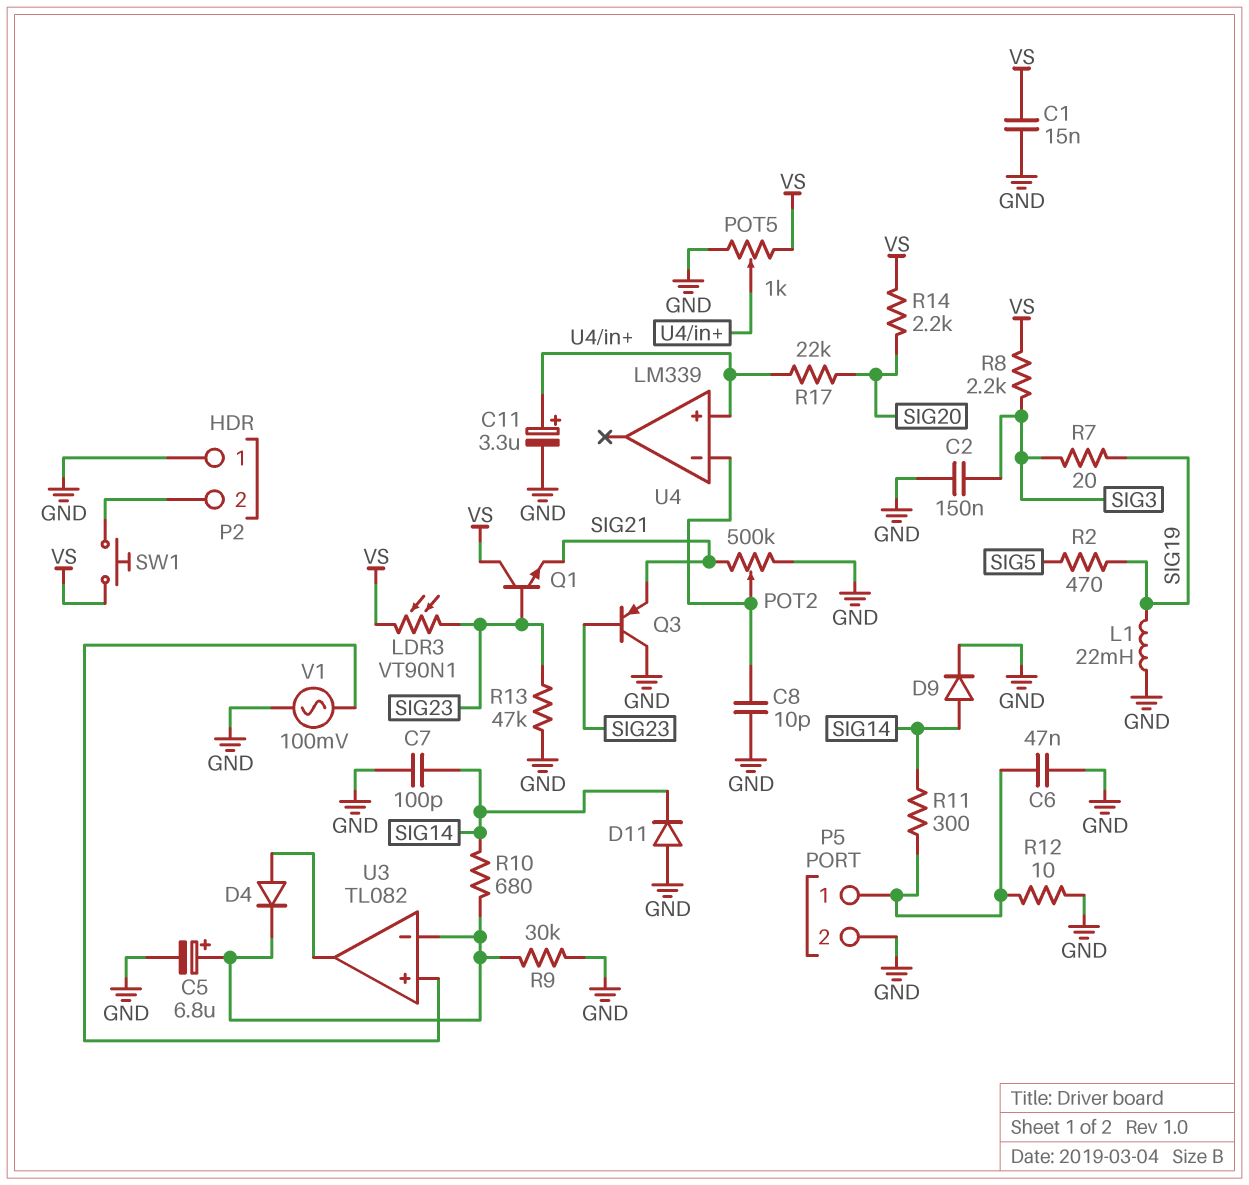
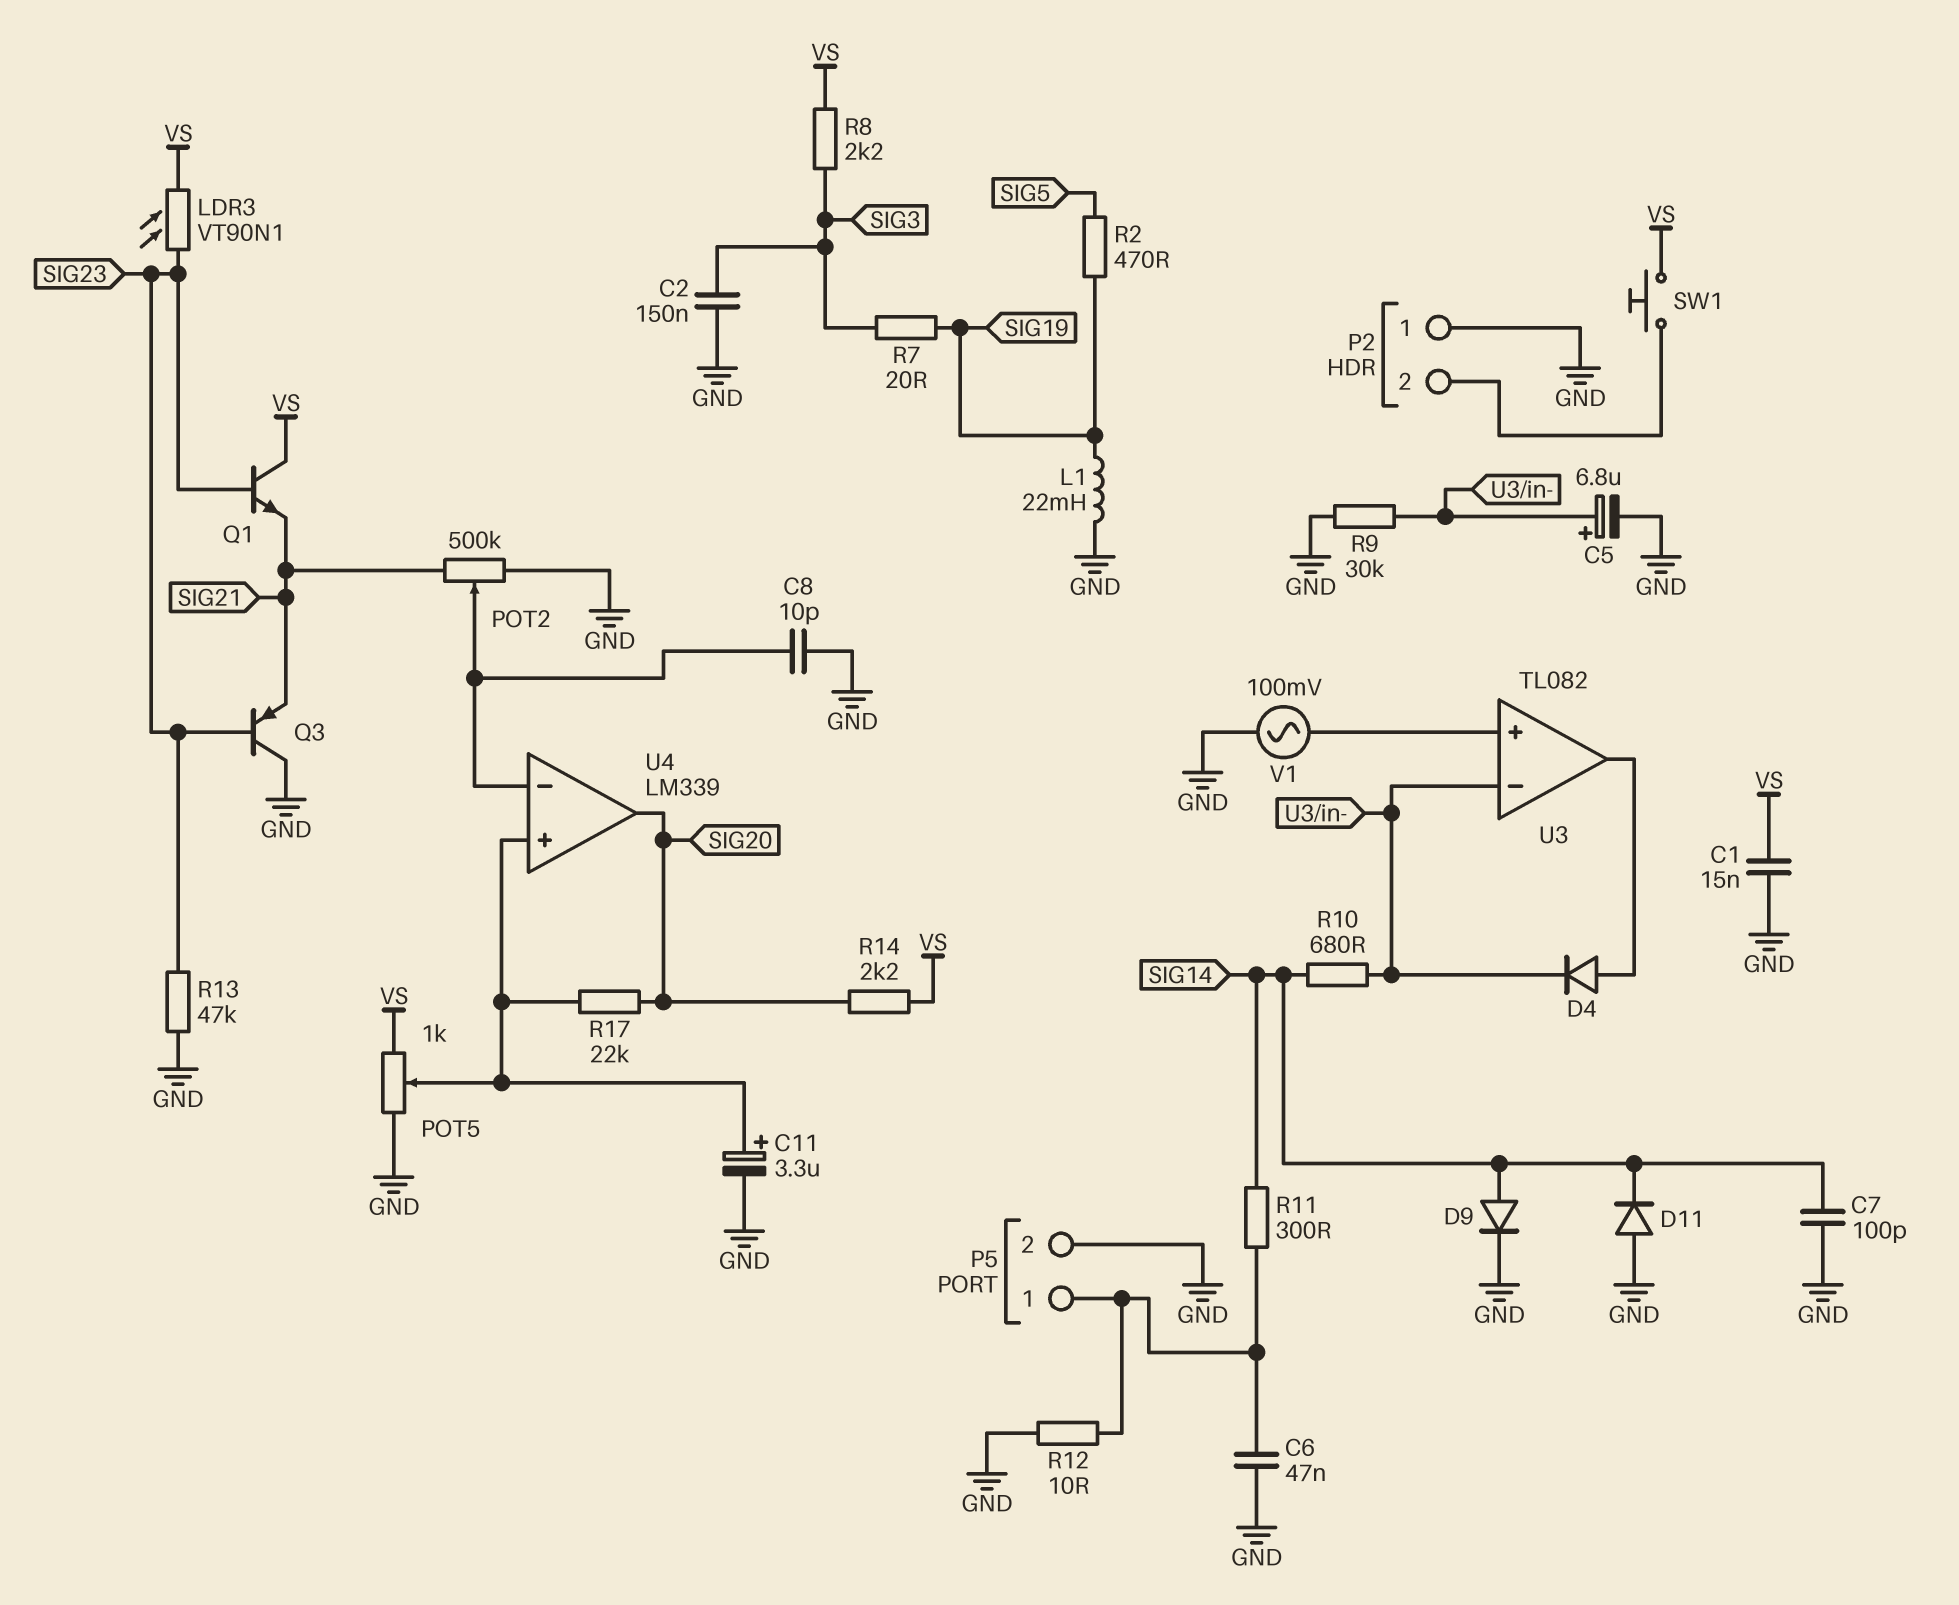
U4 pin out: none -> SIG20

